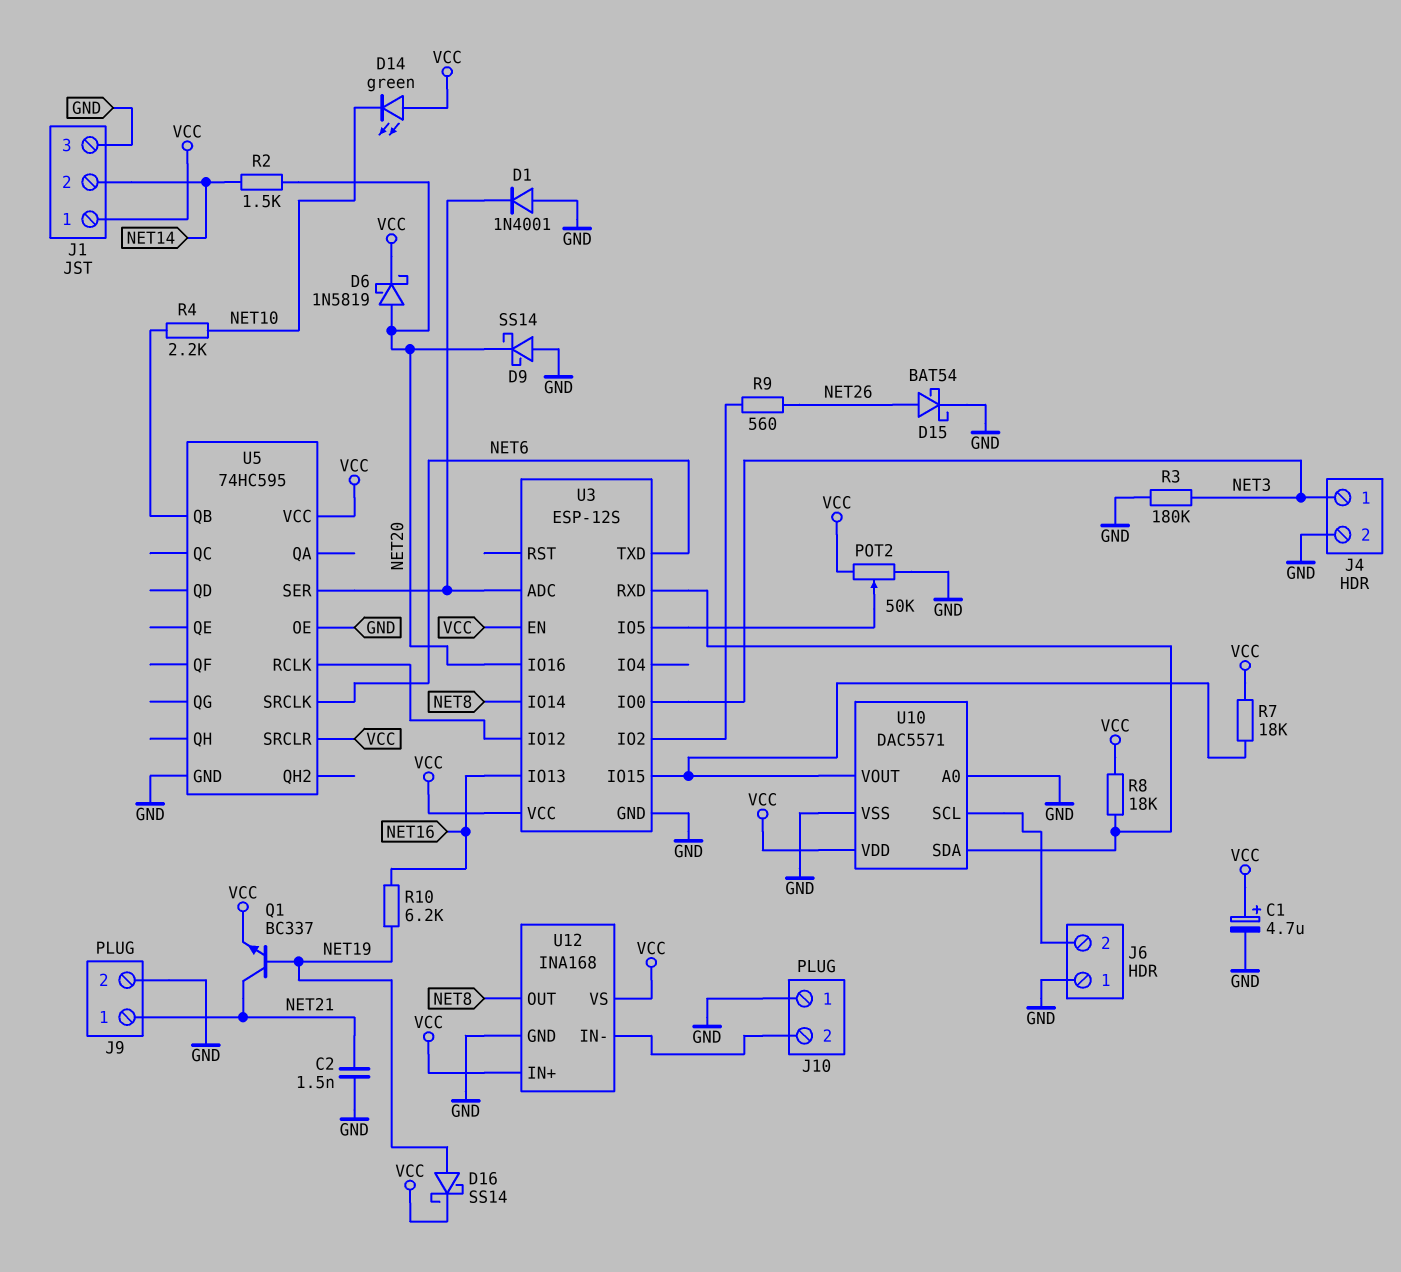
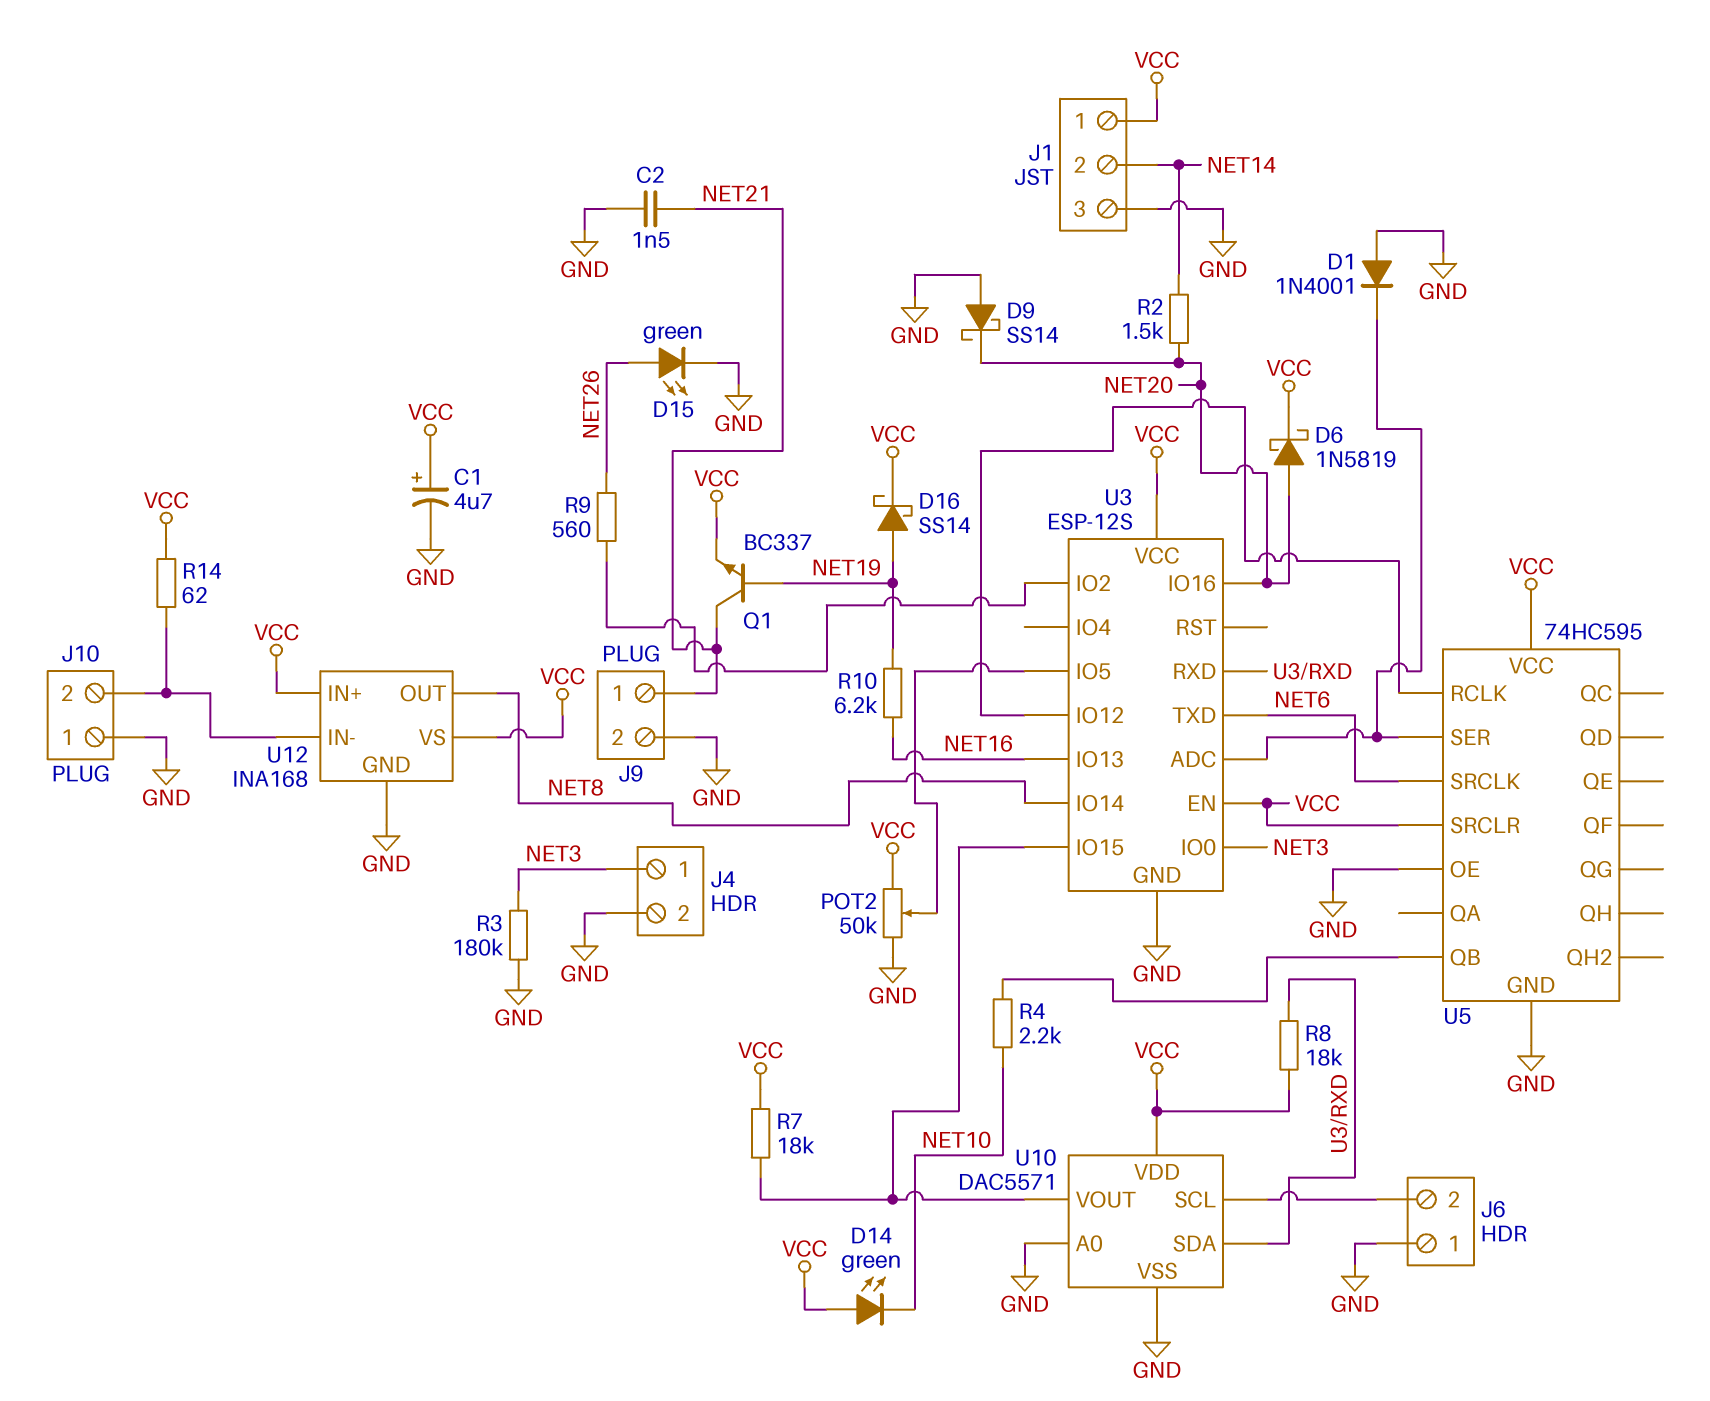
D15: schottky BAT54 (A NET26, K GND) -> LED green (A NET26, K GND)
R14: none -> 62 (J10/2, VCC)

